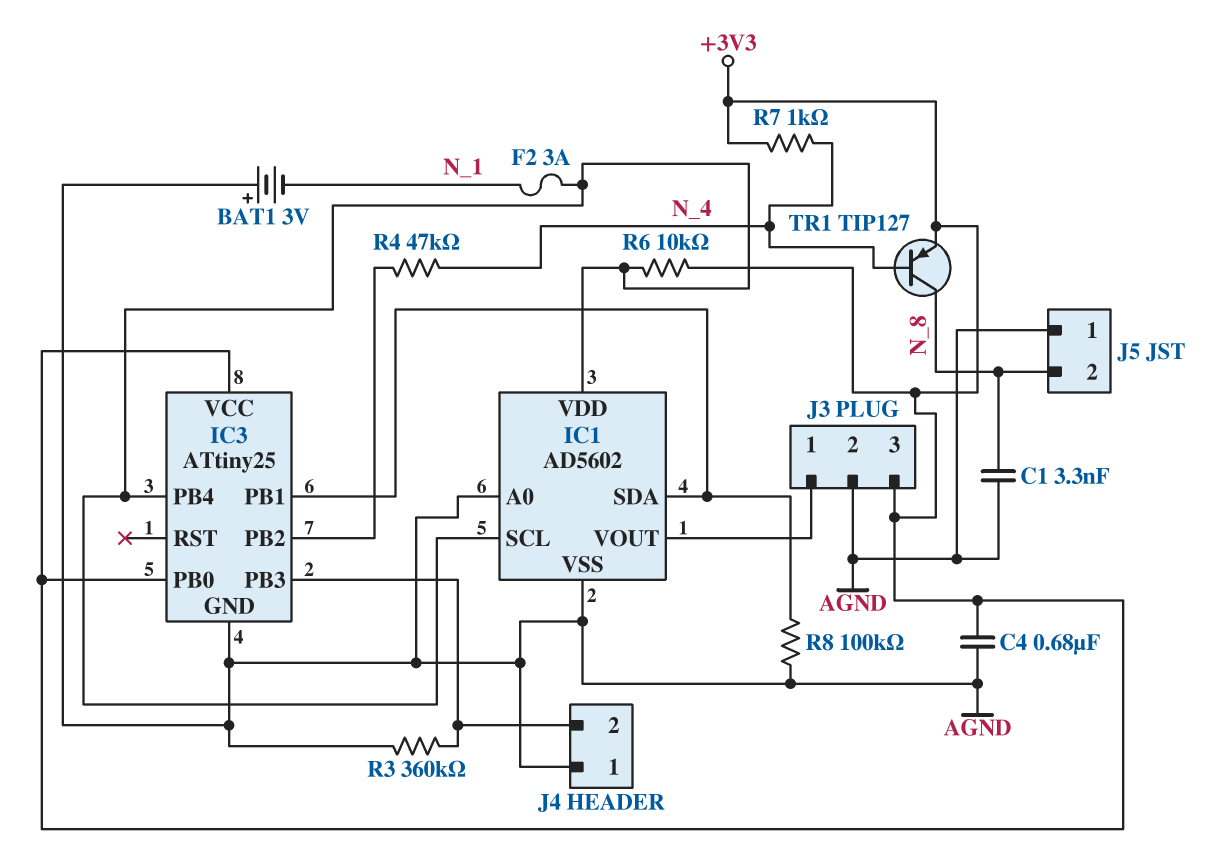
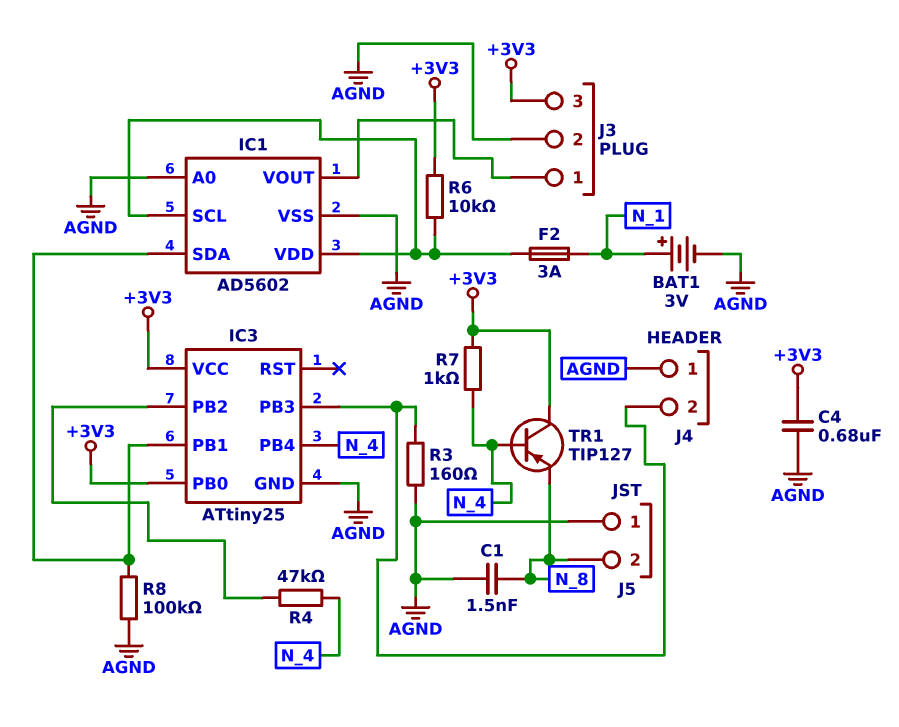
BAT1: 3V (plus AGND, minus N_1) -> 3V (plus N_1, minus AGND)
C1: 3.3nF (AGND, N_8) -> 1.5nF (AGND, N_8)
IC3 pin PB4: IC1/SCL -> N_4
R3: 360k (AGND, IC3/PB3) -> 160 (AGND, IC3/PB3)
TR1: PNP TIP127 (B N_4, C N_8, E +3V3) -> PNP TIP127 (B N_4, C +3V3, E N_8)

